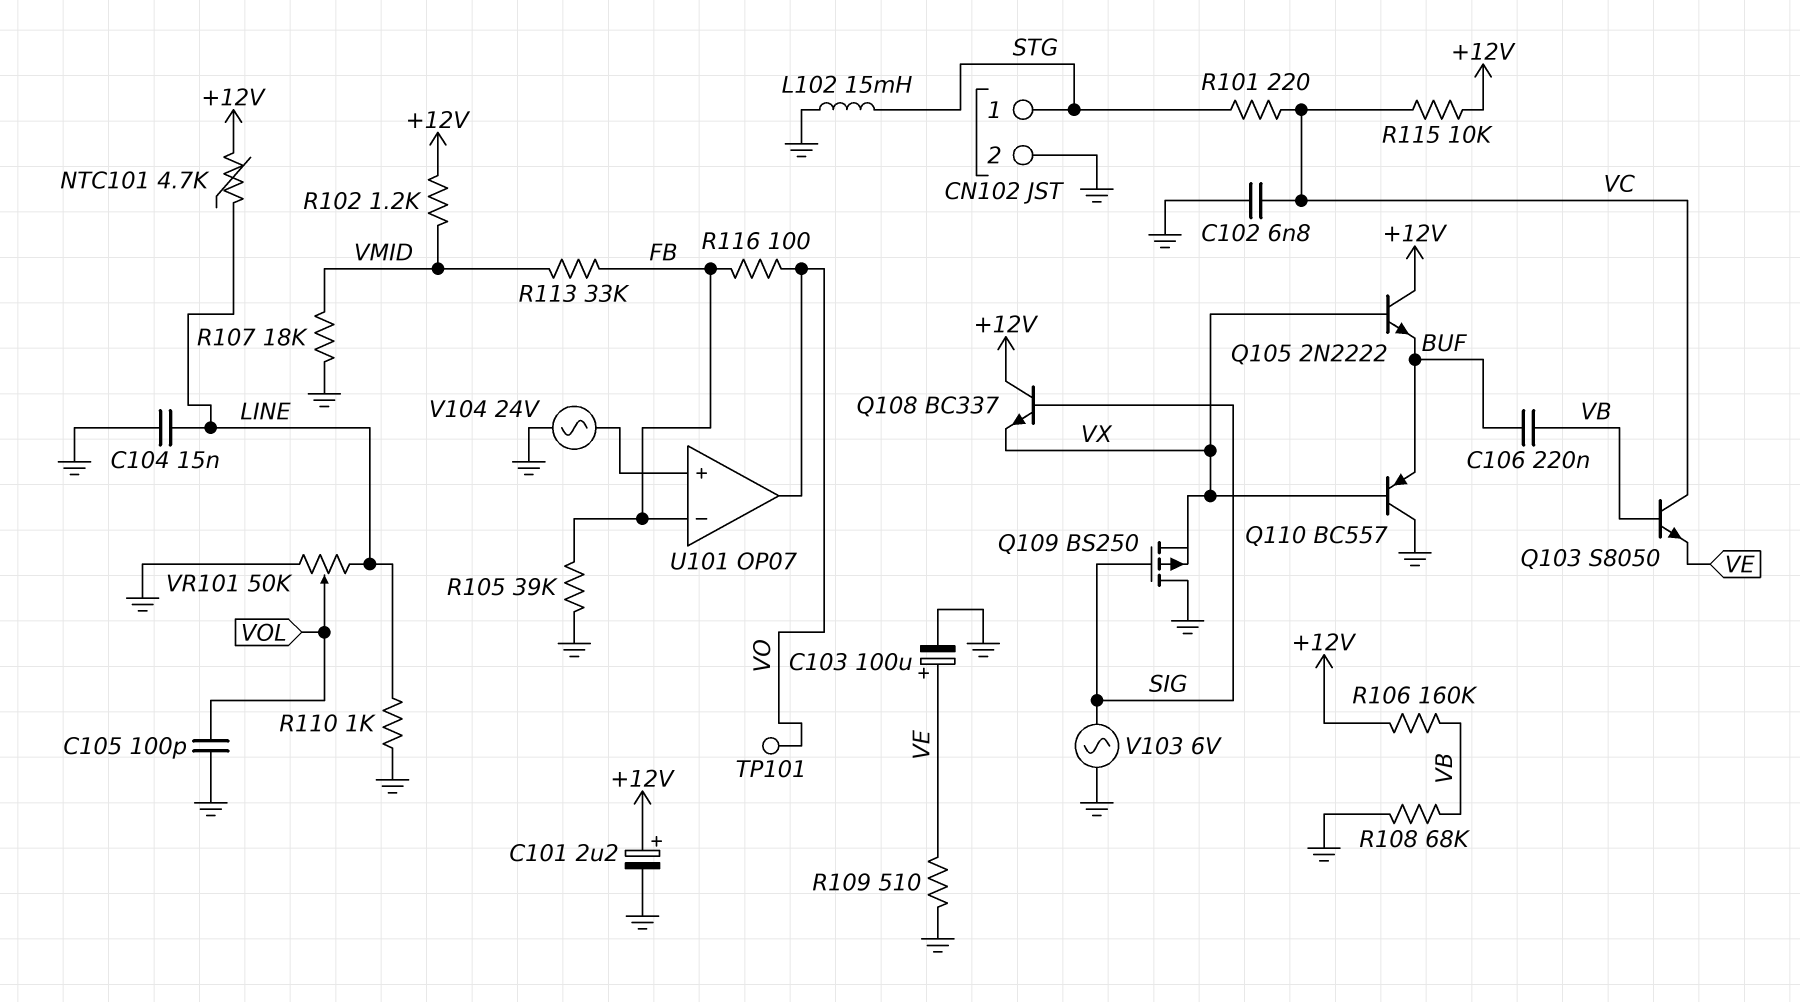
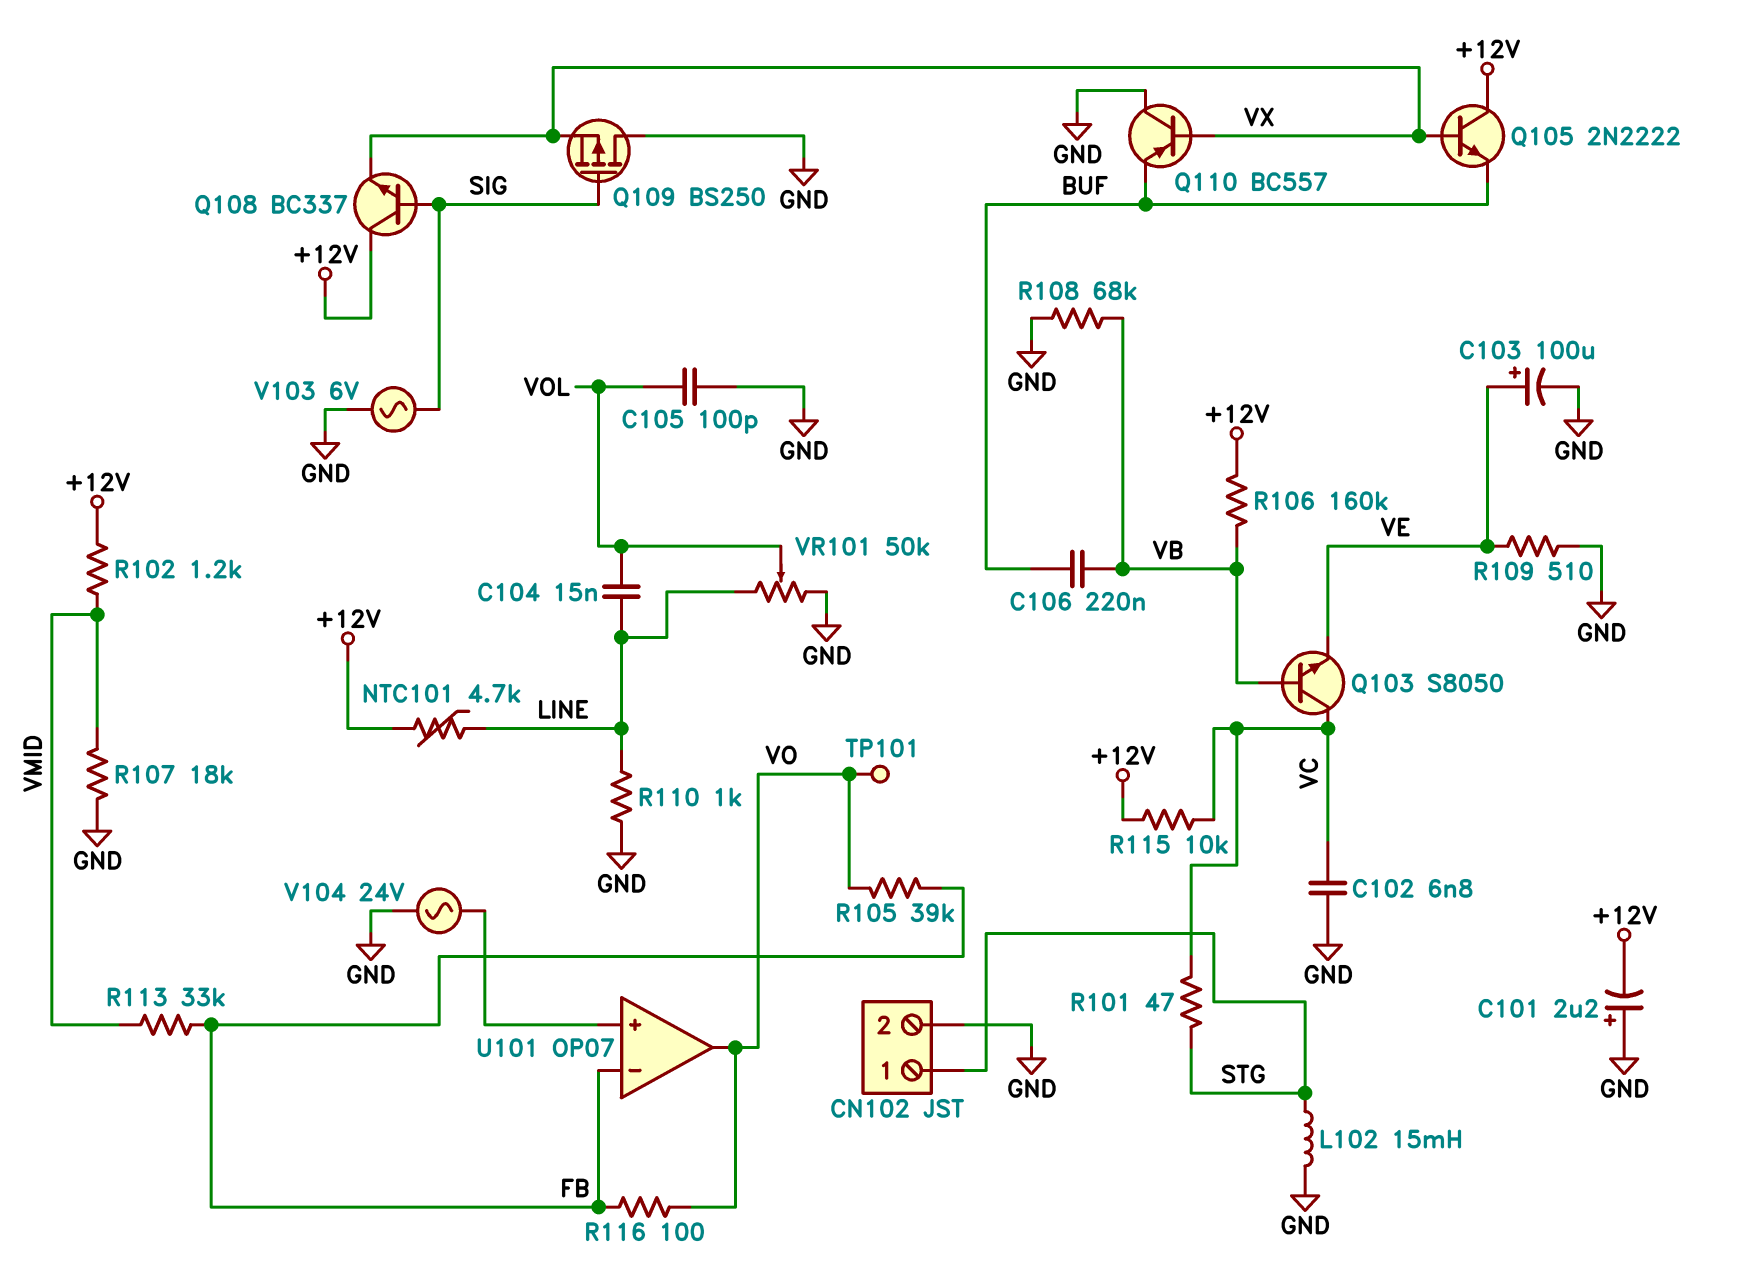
C101: 2.2uF (plus +12V, minus GND) -> 2.2uF (plus GND, minus +12V)
C104: 15nF (GND, LINE) -> 15nF (LINE, VOL)
R101: 220 (STG, VC) -> 47 (STG, VC)
R105: 39k (FB, GND) -> 39k (FB, VO)

